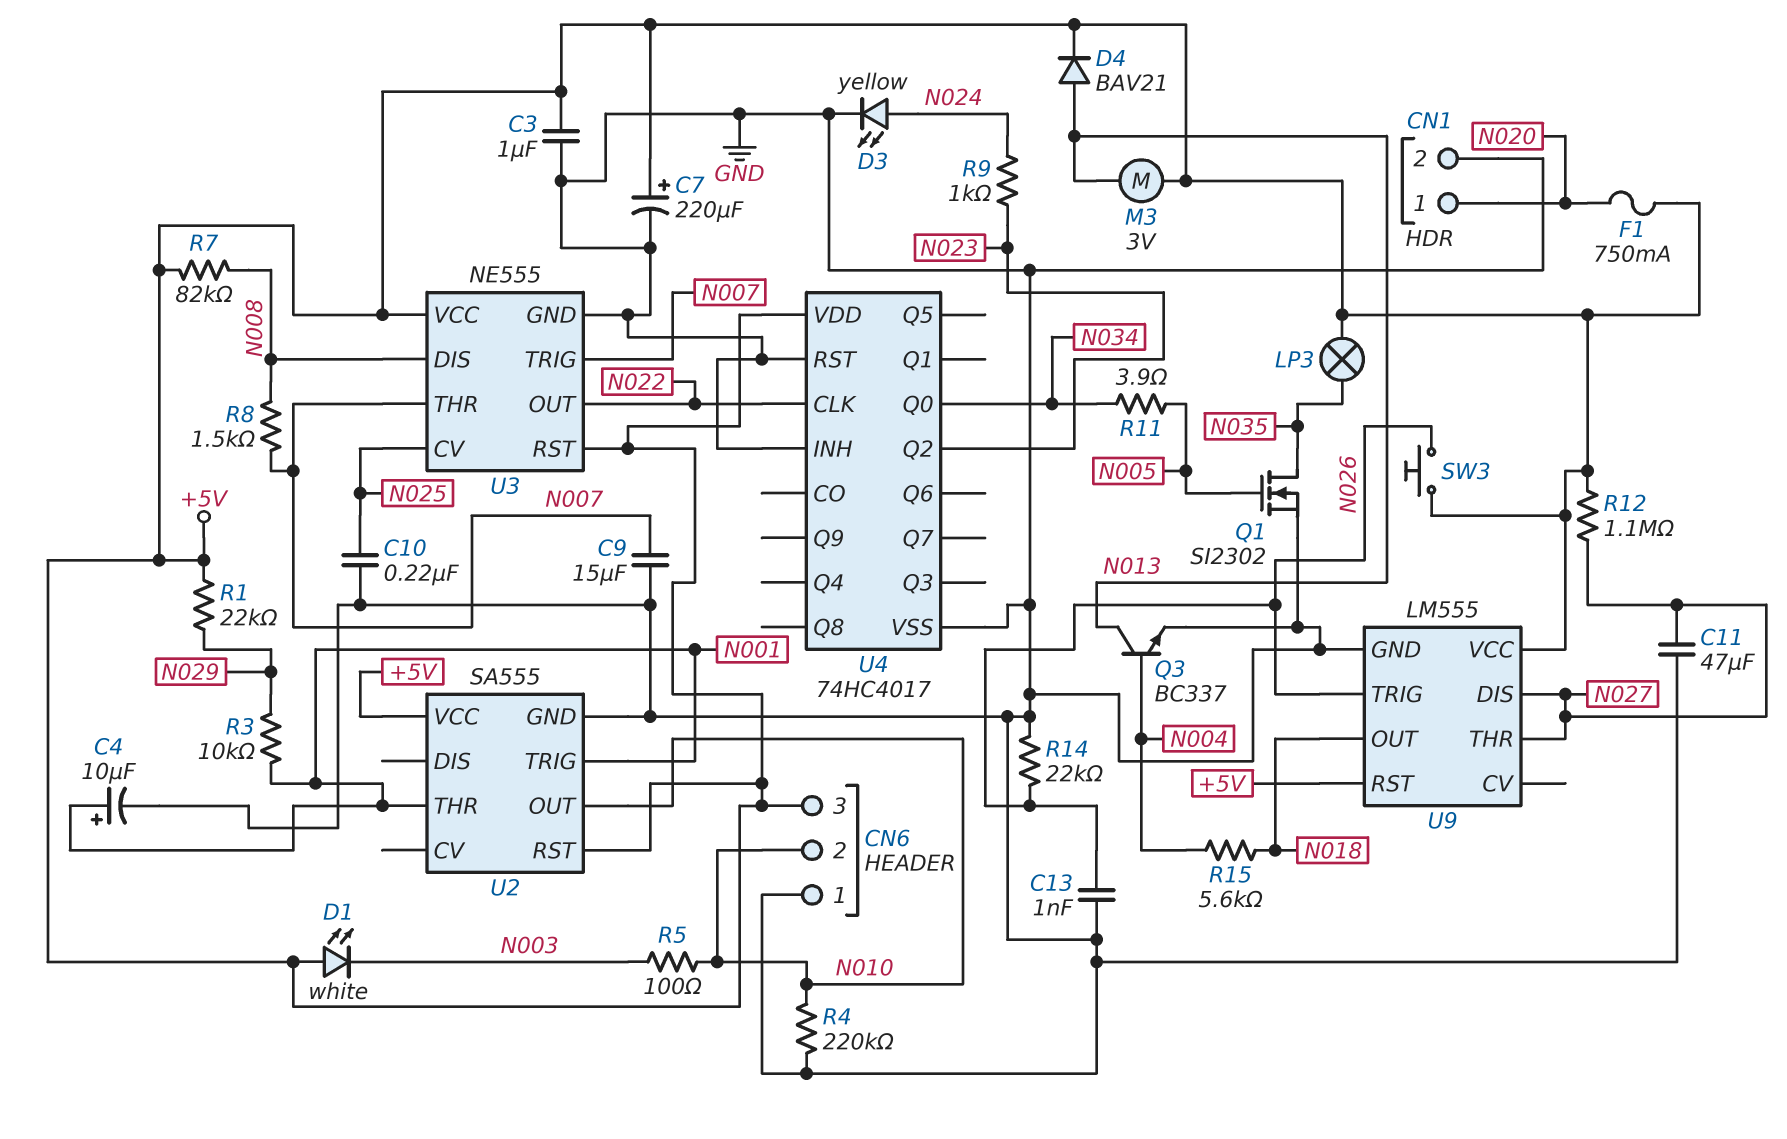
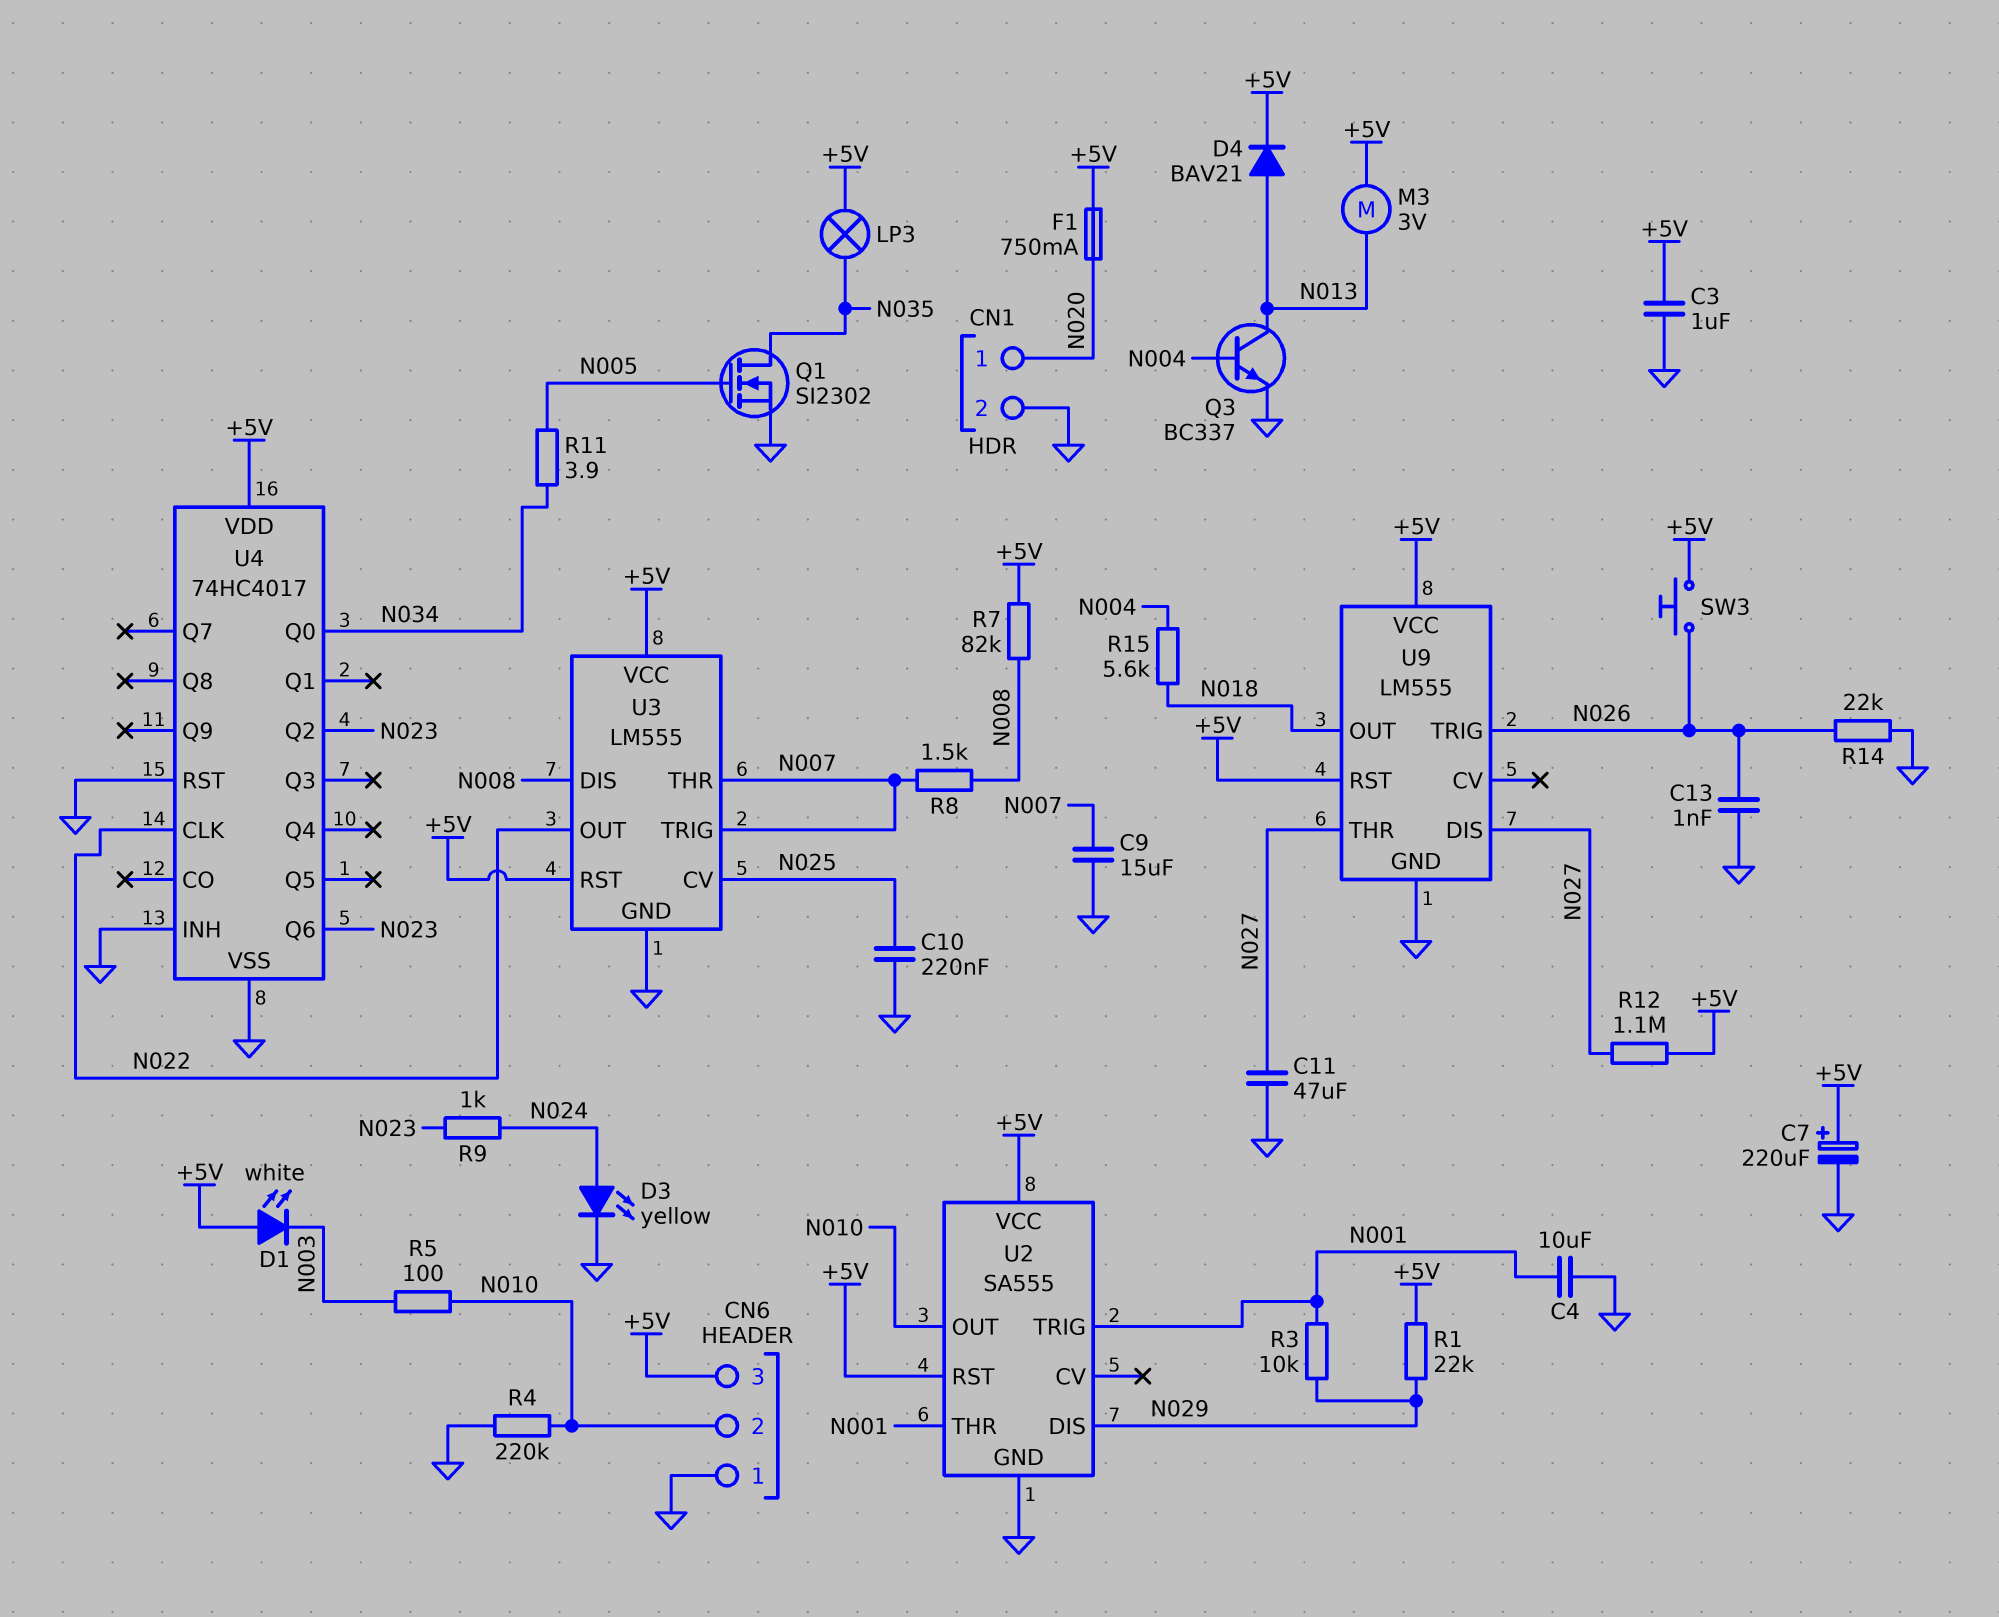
C4: 10uF (plus N001, minus GND) -> 10uF (GND, N001)
U2 pin DIS: none -> N029
U3: NE555 -> LM555
U4 pin Q6: none -> N023

